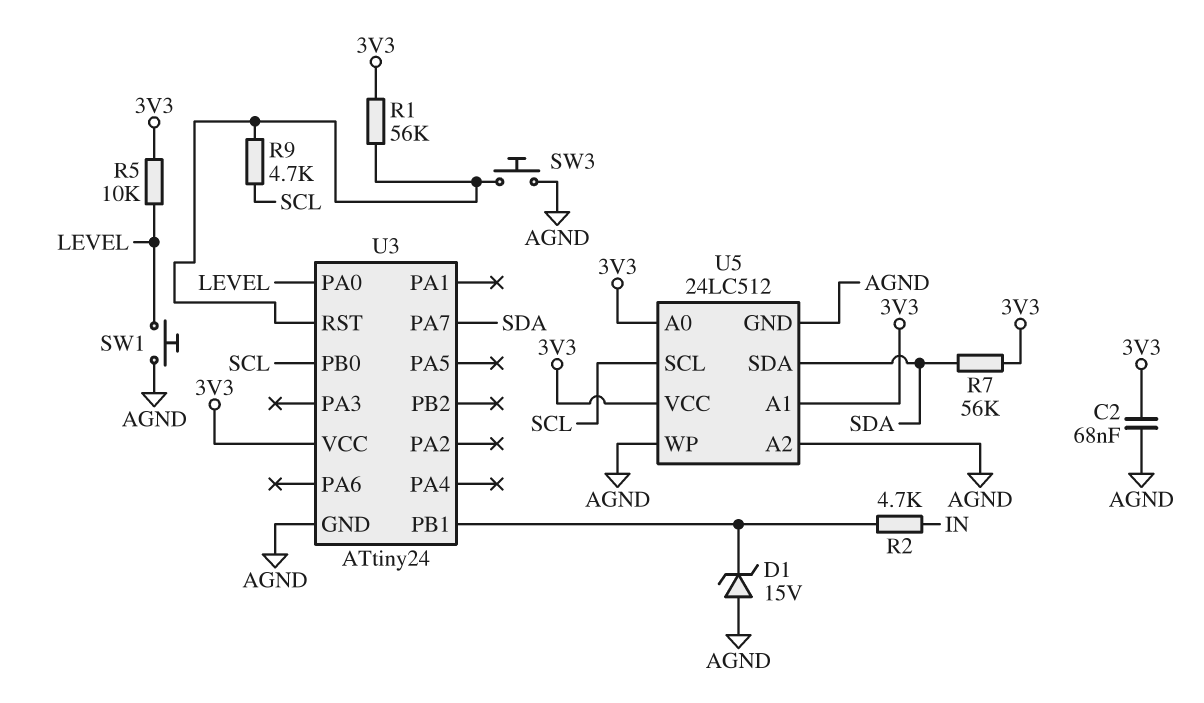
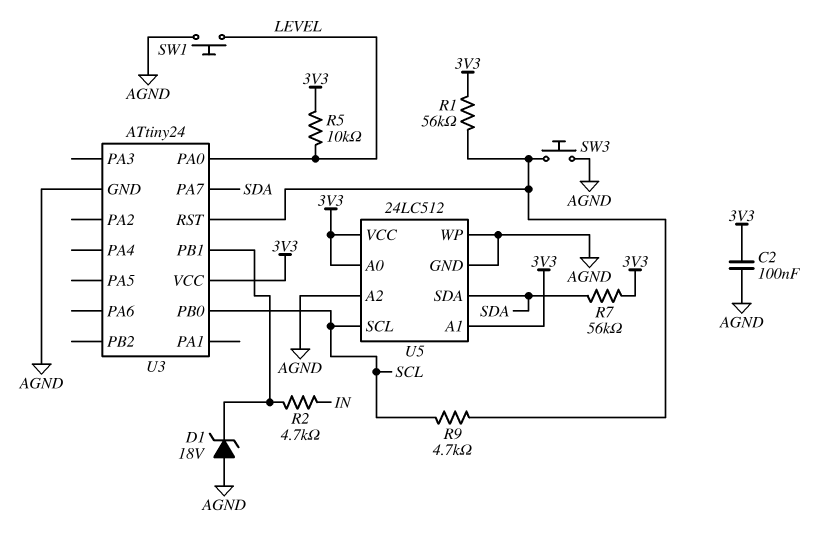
C2: 68nF (3V3, AGND) -> 100nF (3V3, AGND)
D1: zener 15V (A AGND, K U3/PB1) -> zener 18V (A AGND, K U3/PB1)

